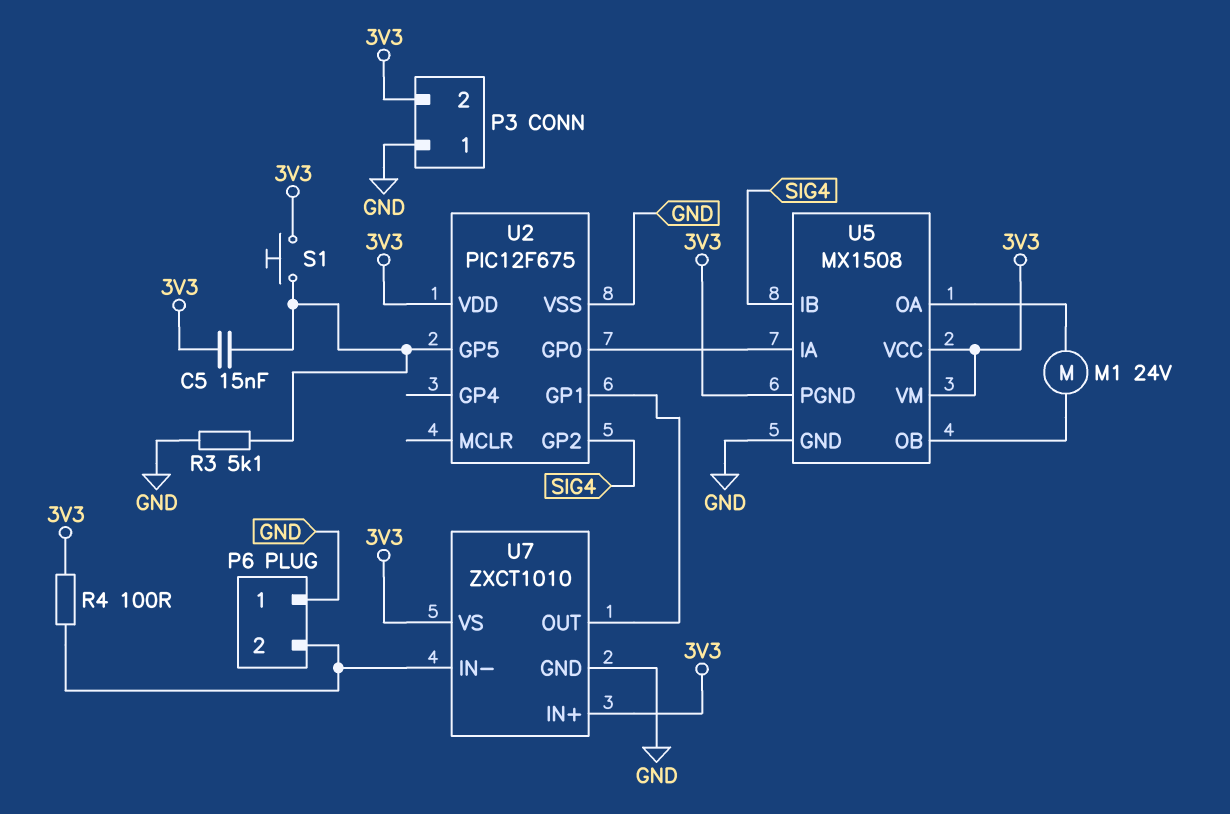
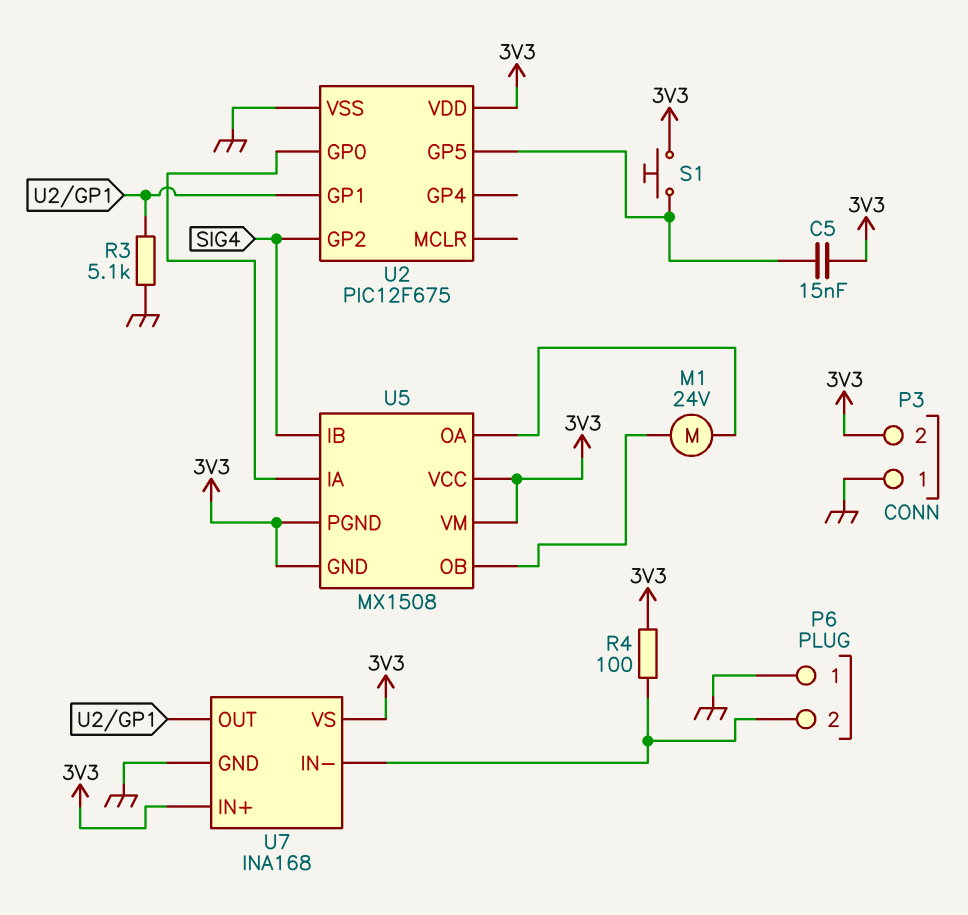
R3: 5.1k (GND, U2/GP5) -> 5.1k (GND, U2/GP1)
U5 pin GND: GND -> 3V3
U7: ZXCT1010 -> INA168

